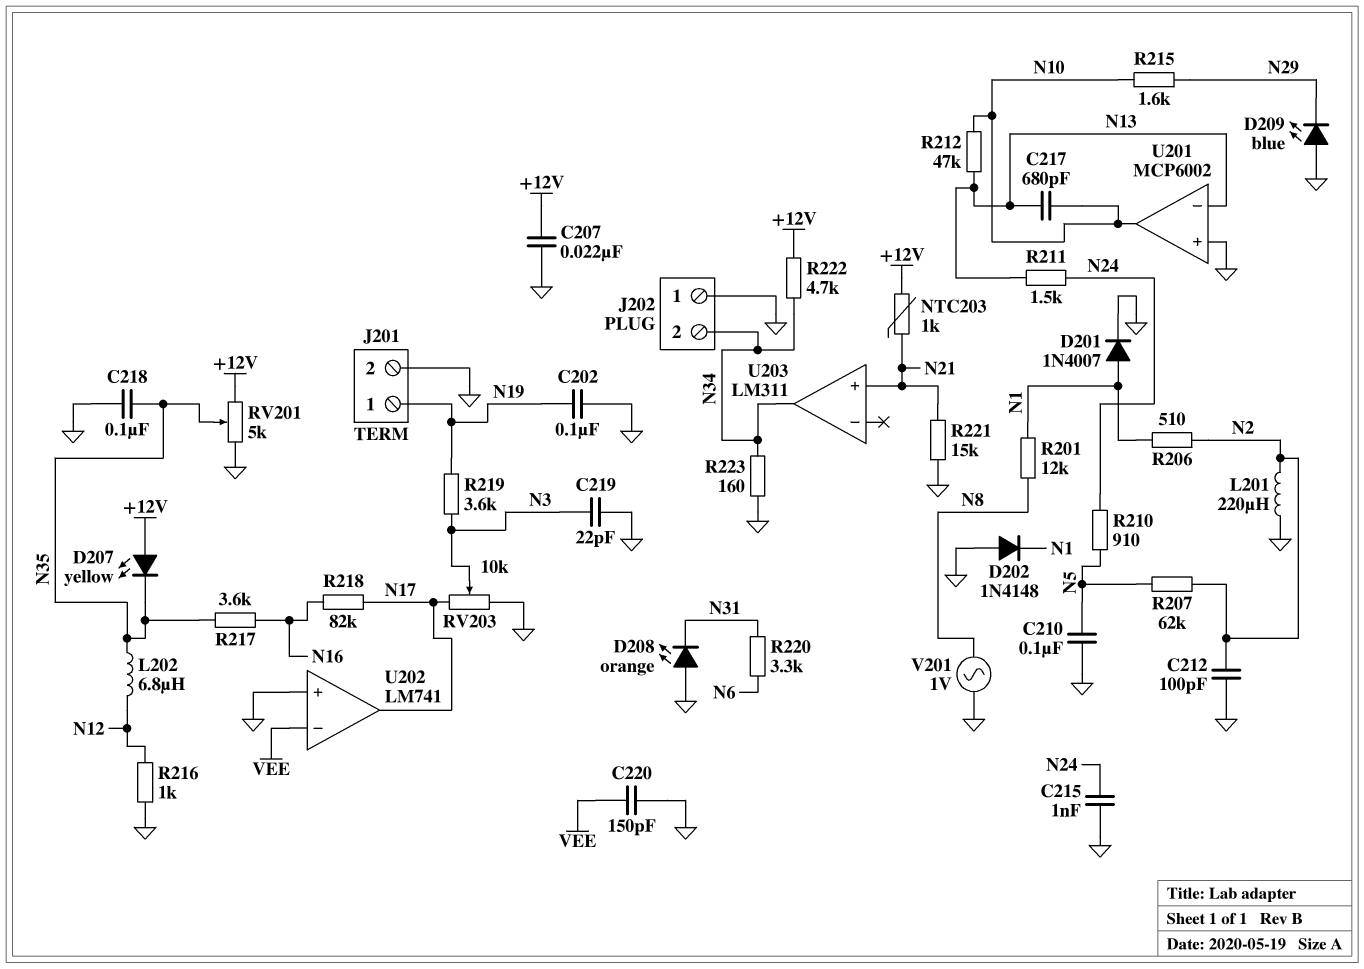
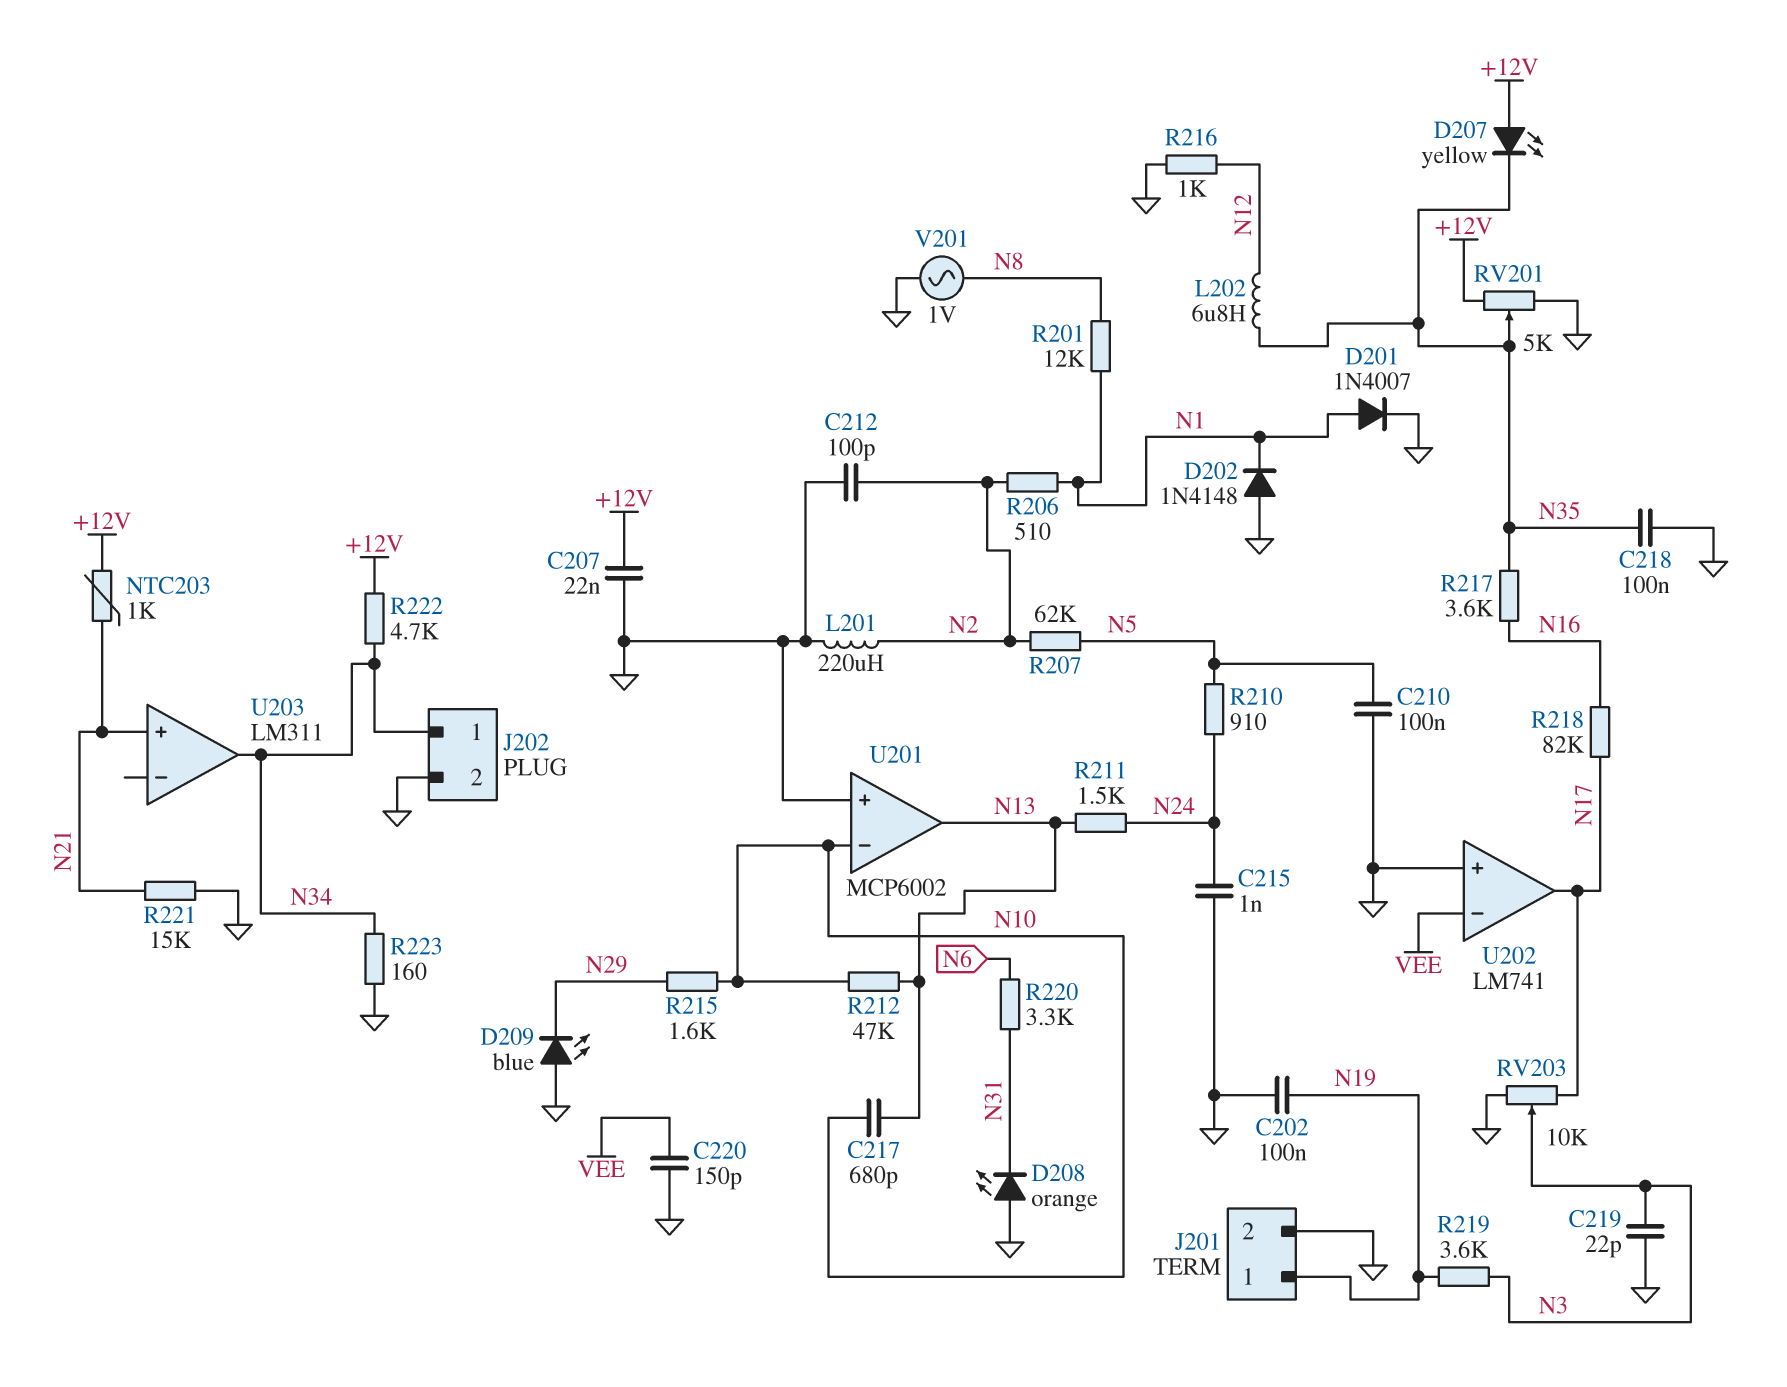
J202 pin 1: GND -> N34
J202 pin 2: N34 -> GND
U201 pin in-: N13 -> N10
U201 pin out: N10 -> N13

